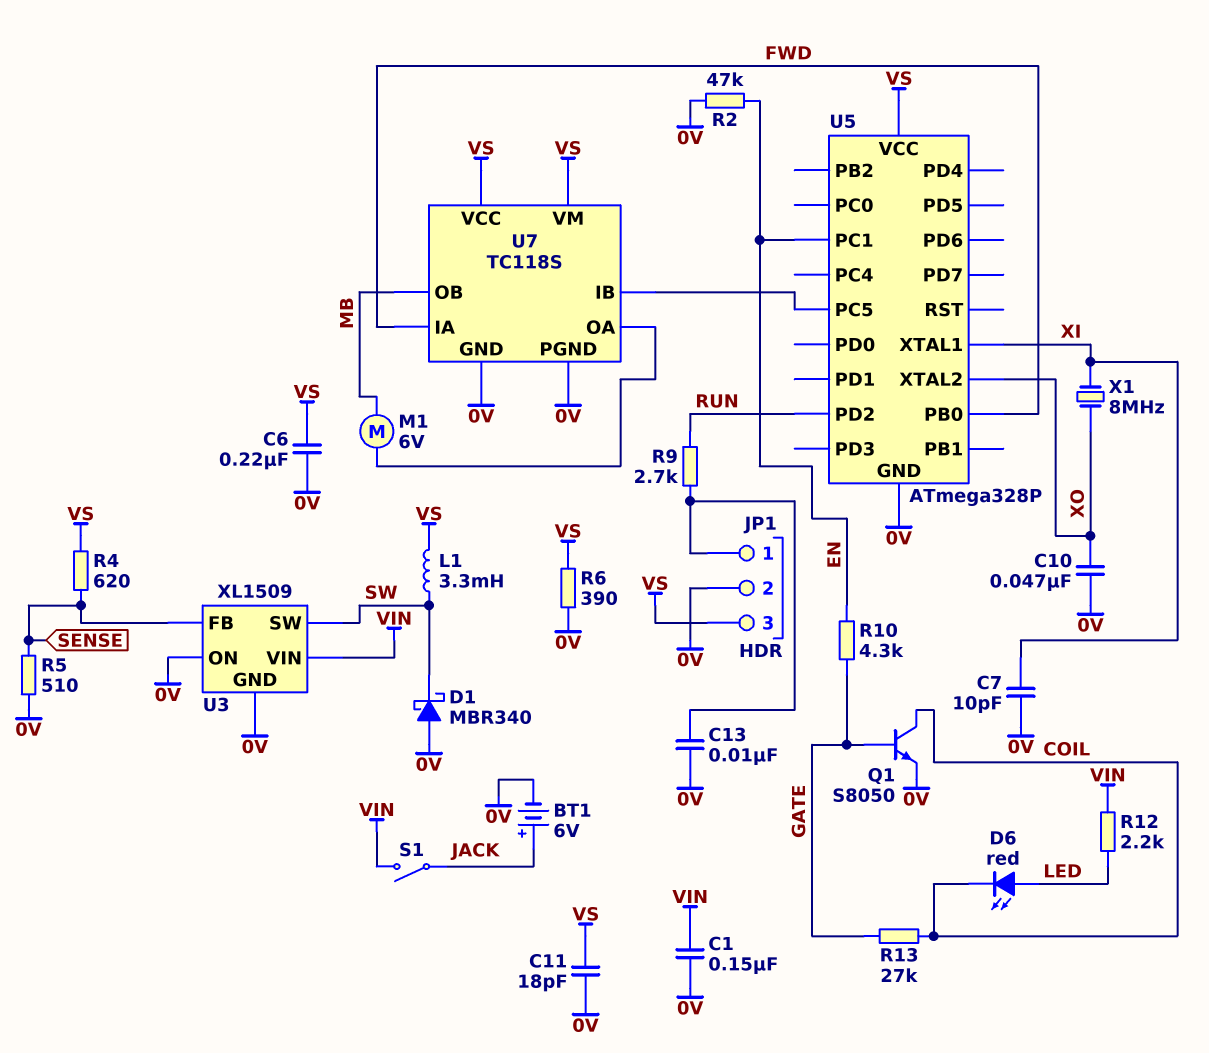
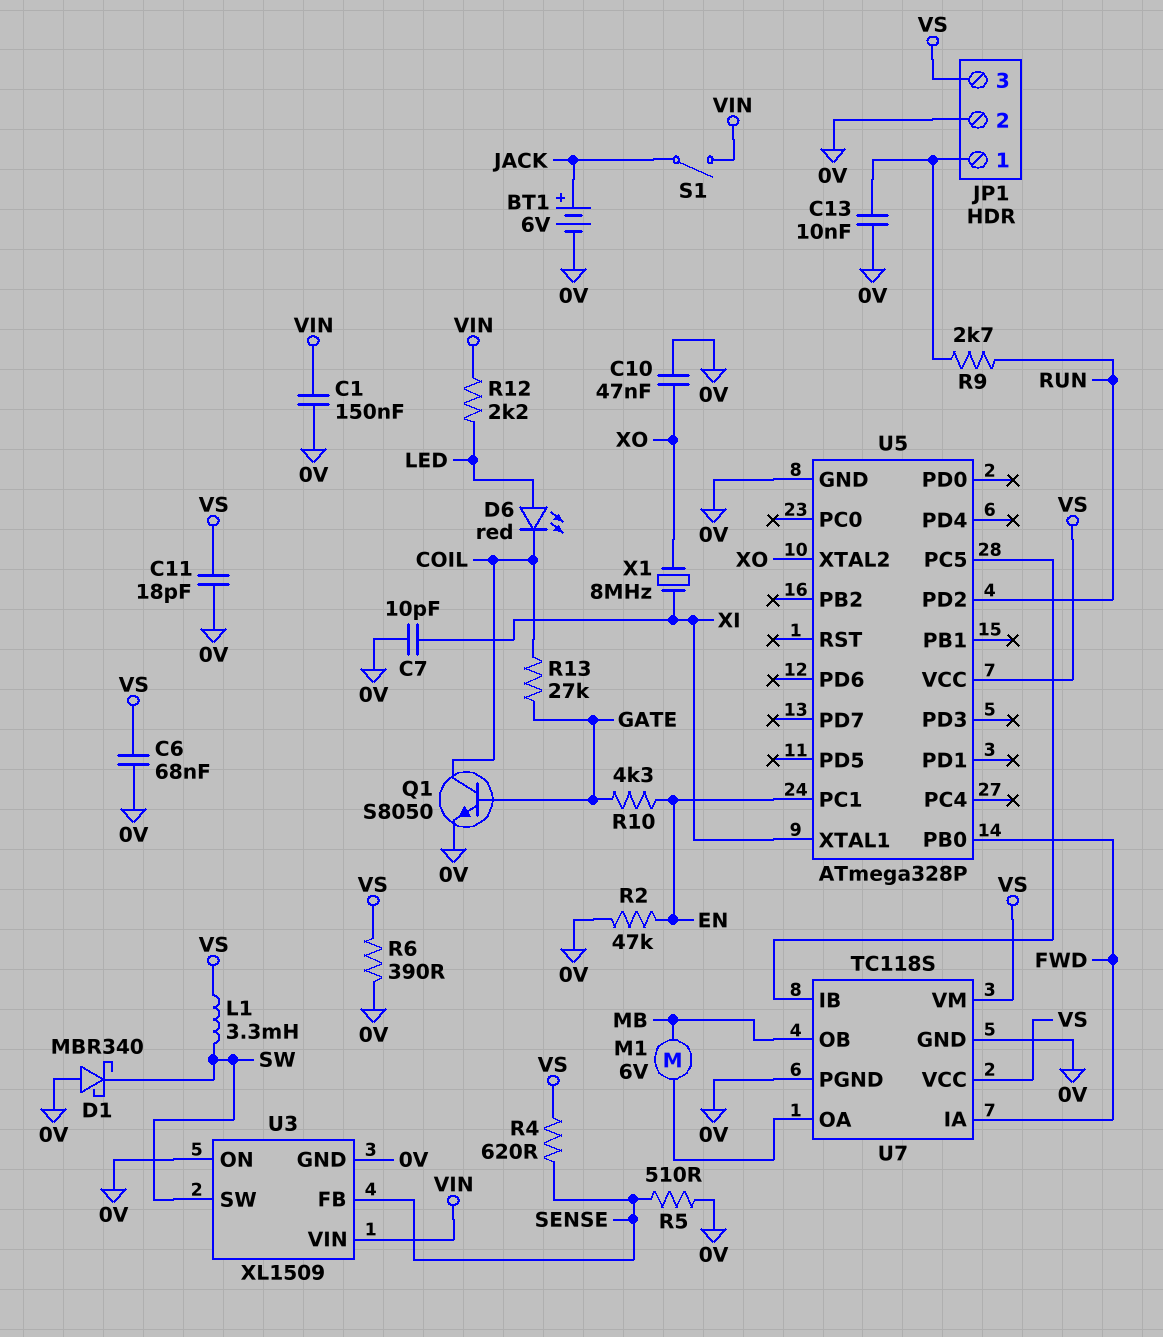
C6: 220nF (0V, VS) -> 68nF (0V, VS)

